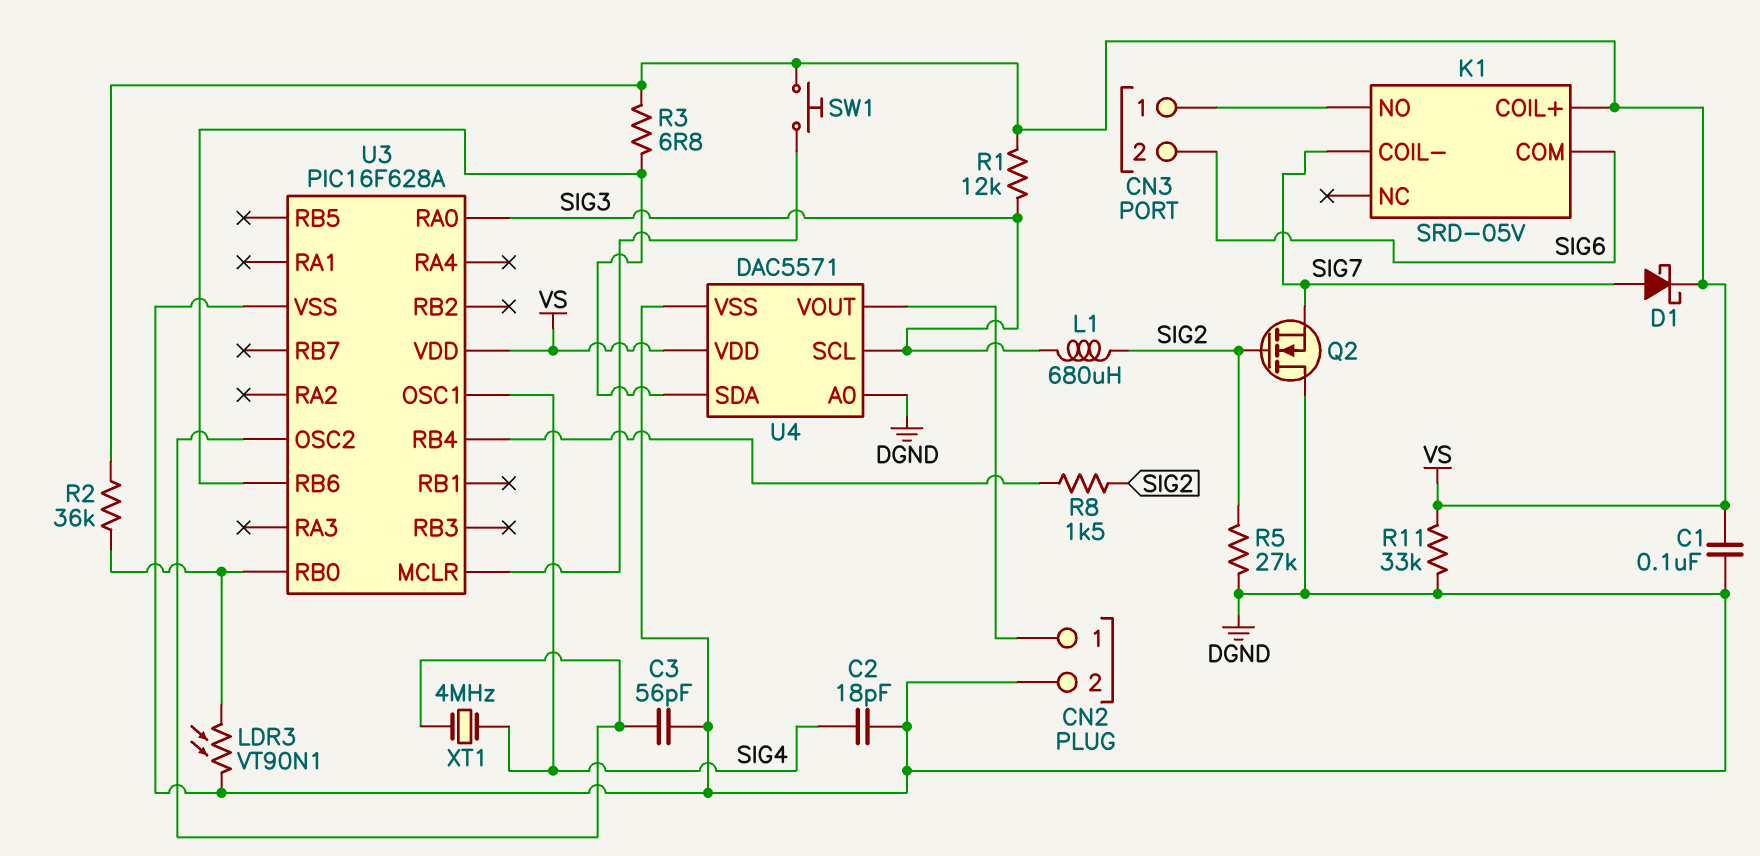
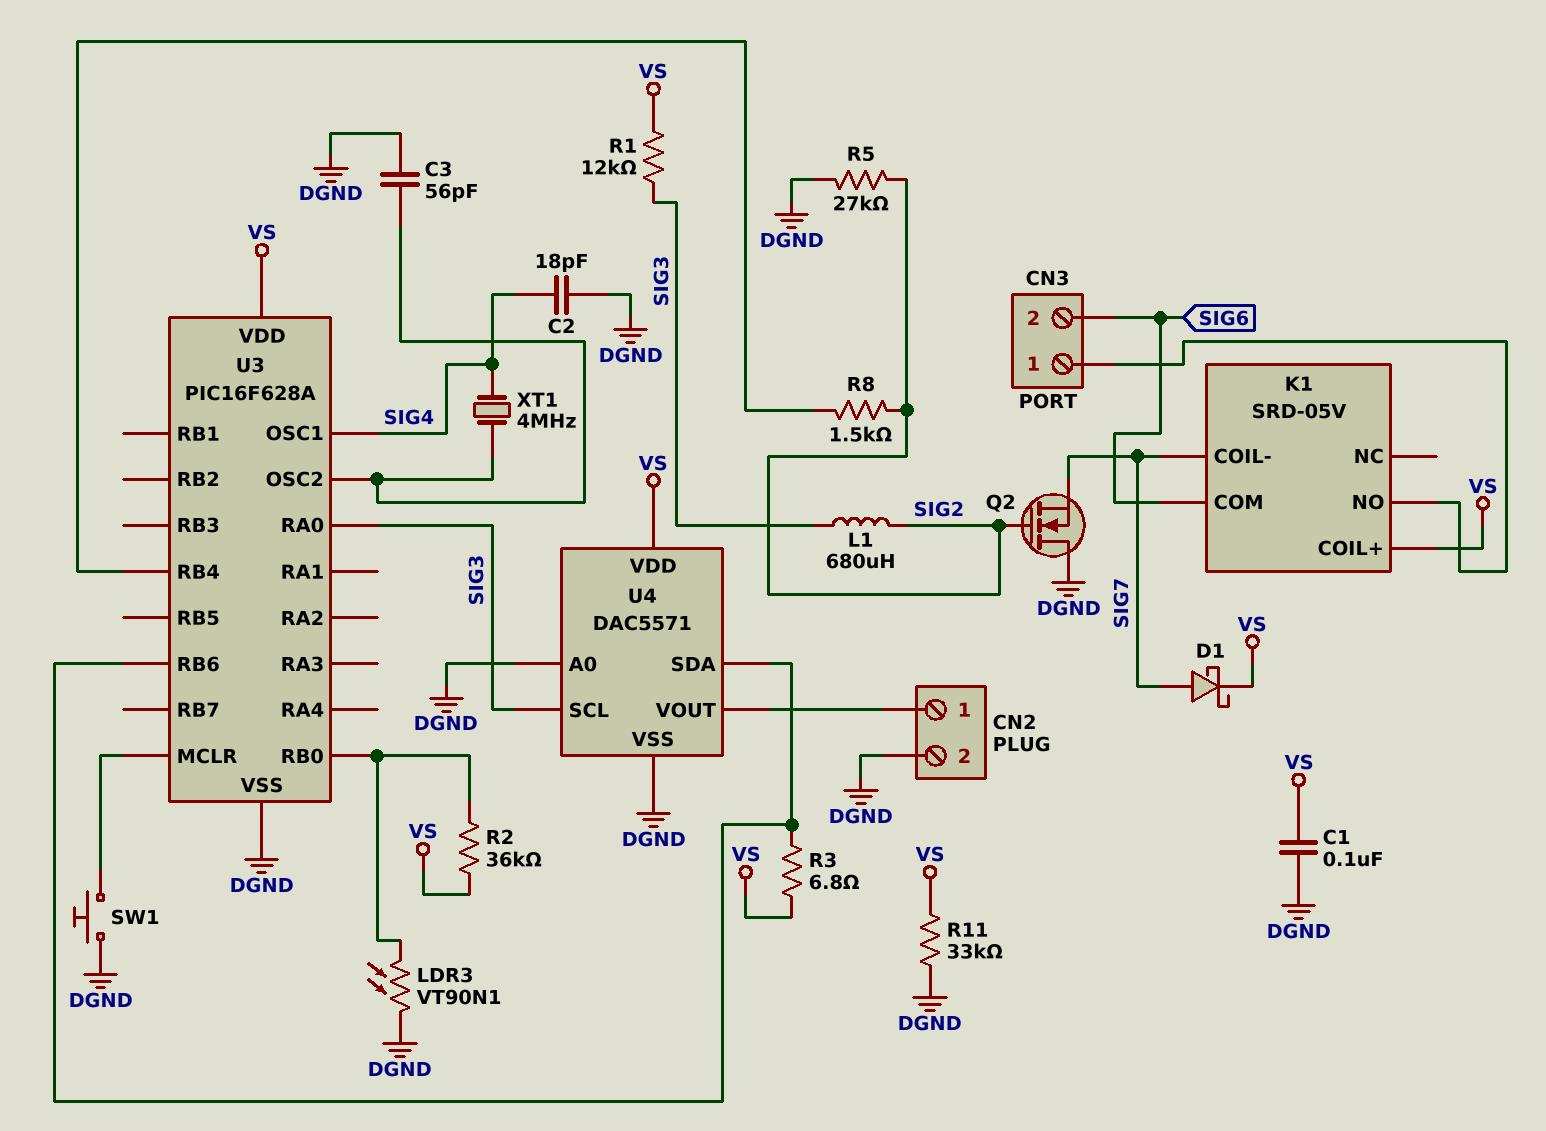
SW1: button (U3/MCLR, VS) -> button (DGND, U3/MCLR)

